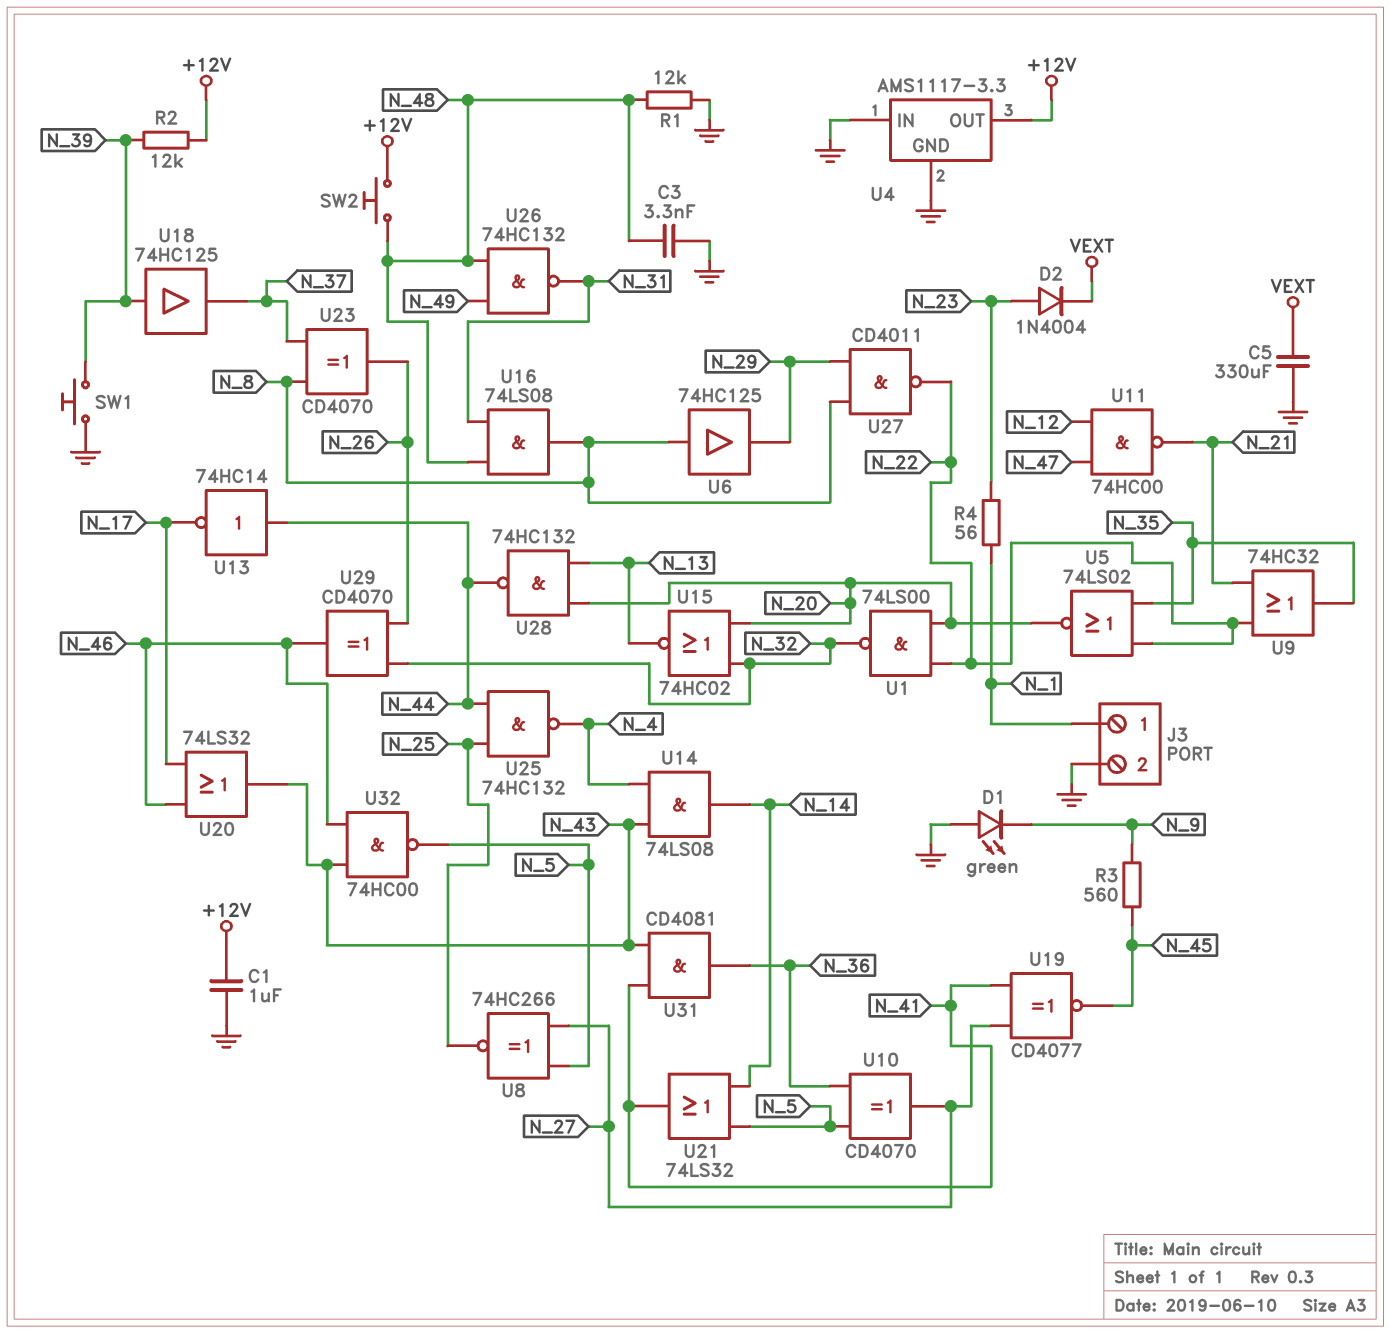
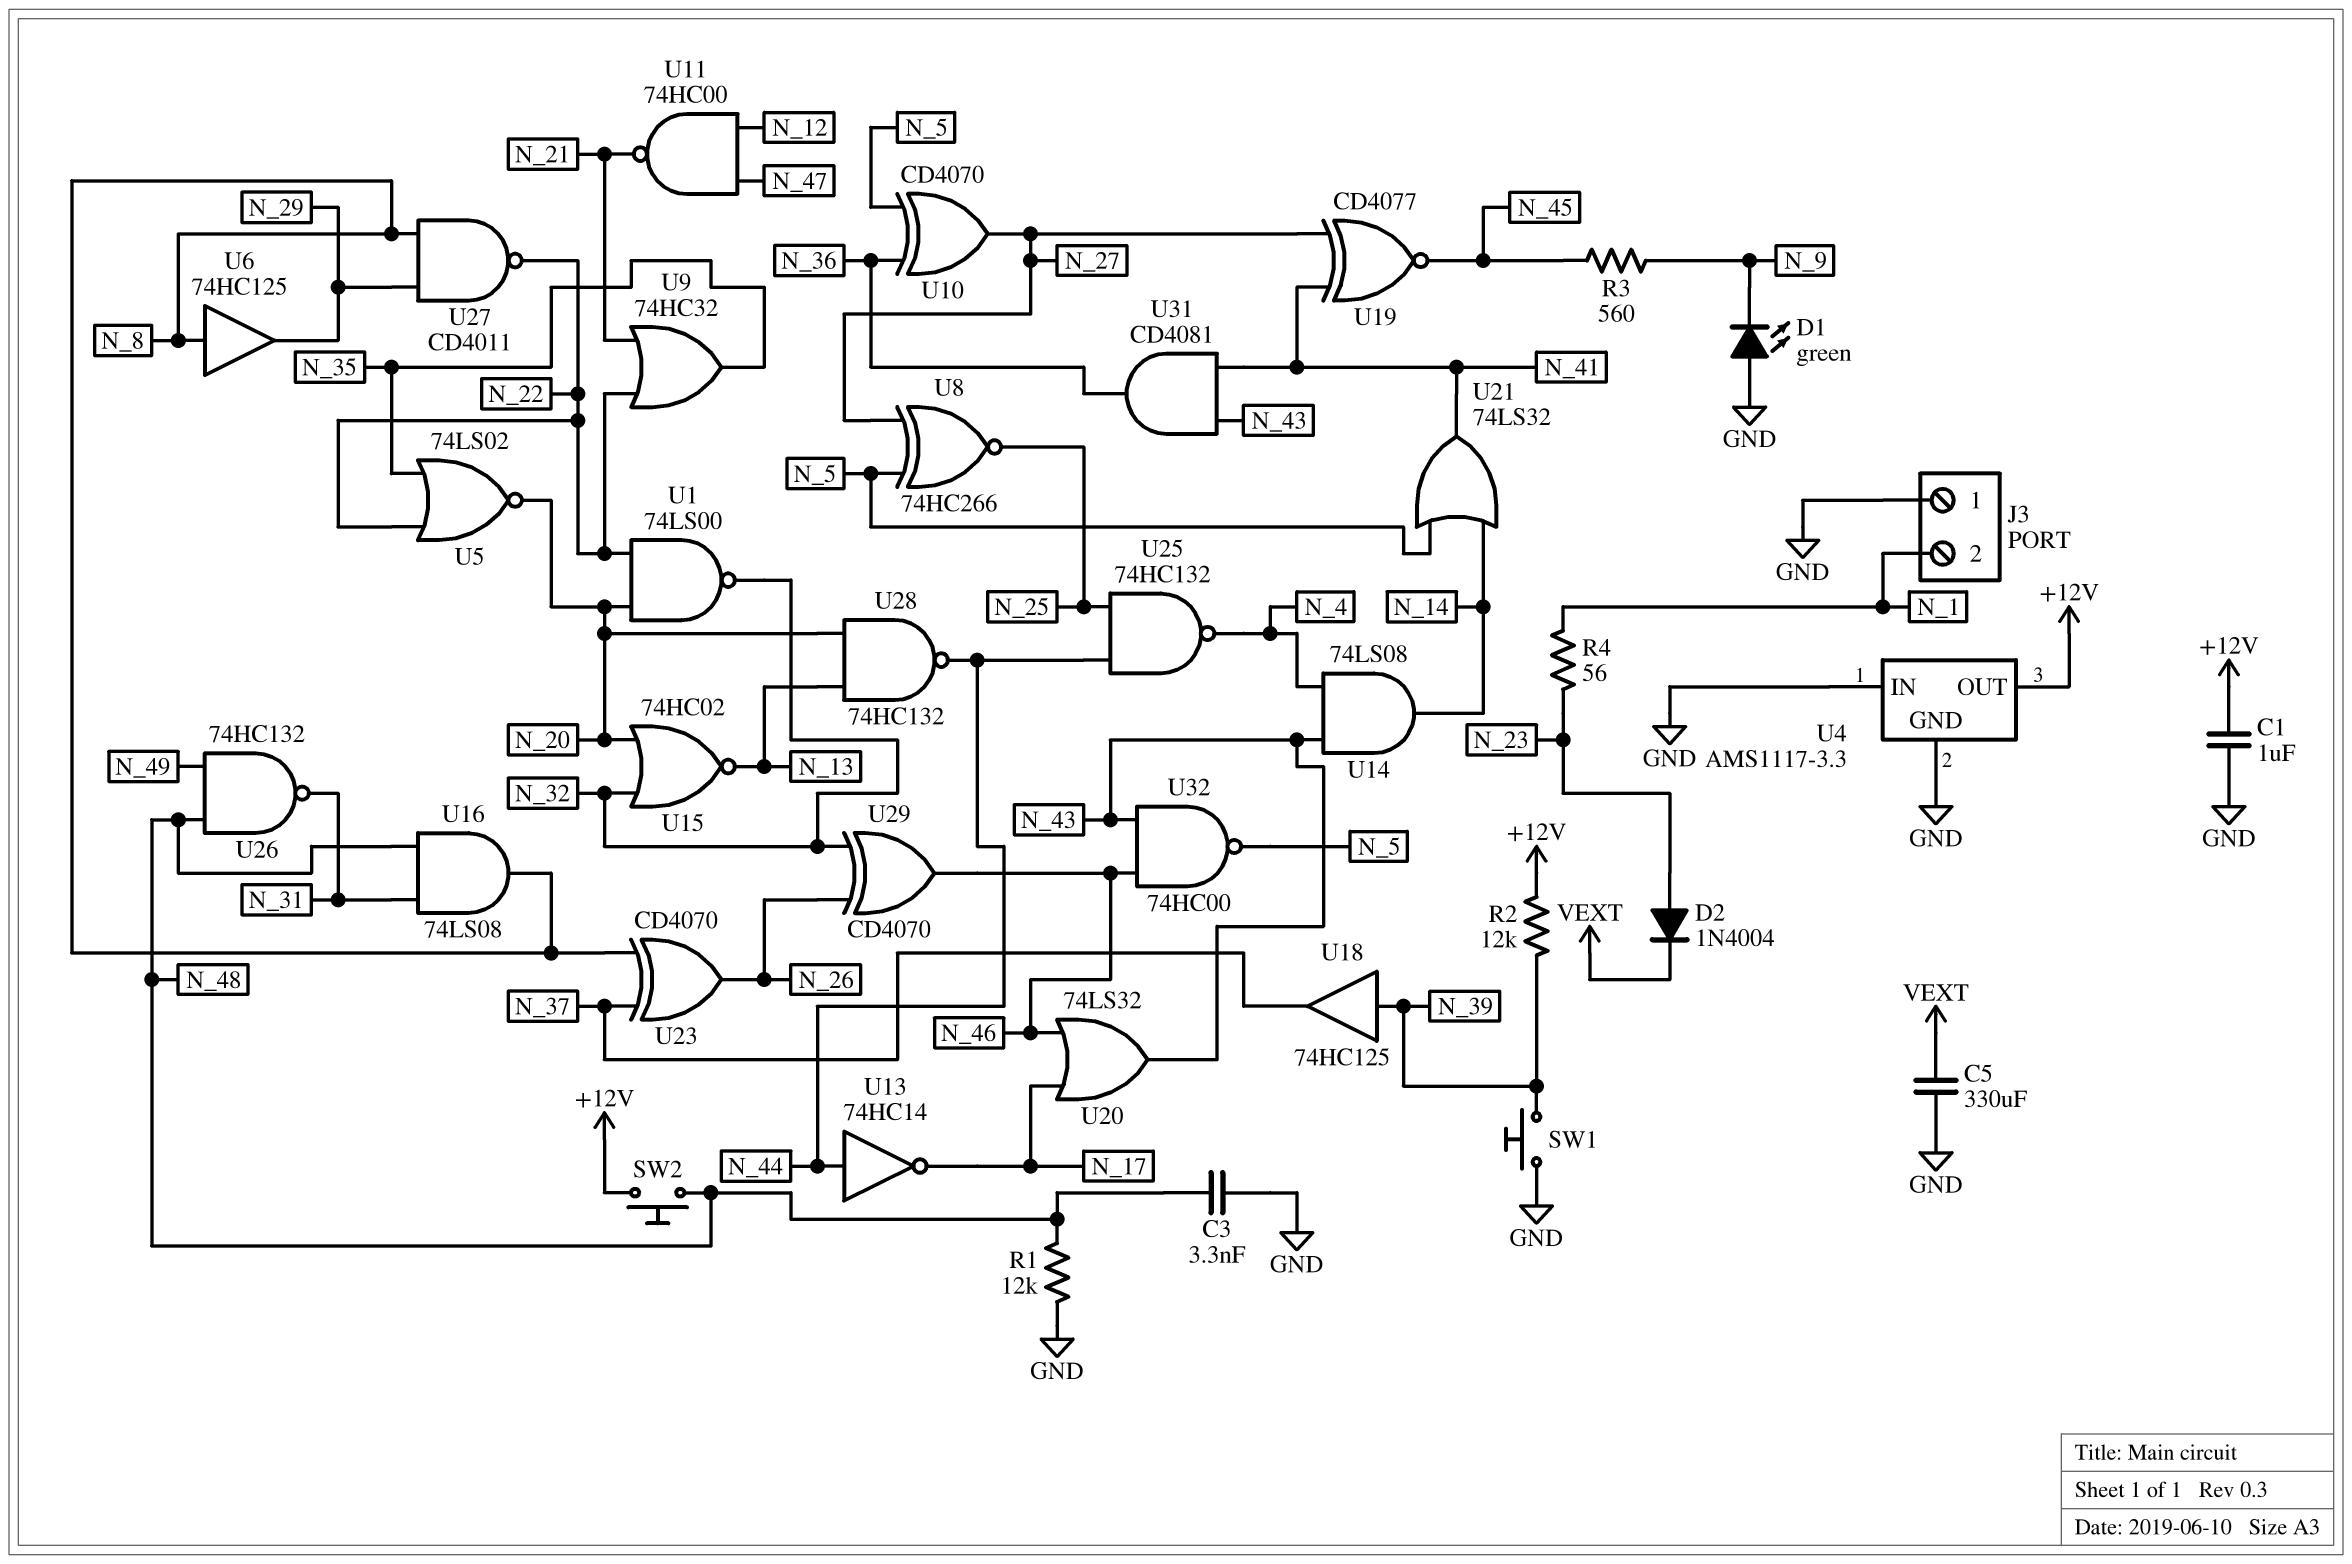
J3 pin 1: N_1 -> GND
J3 pin 2: GND -> N_1

